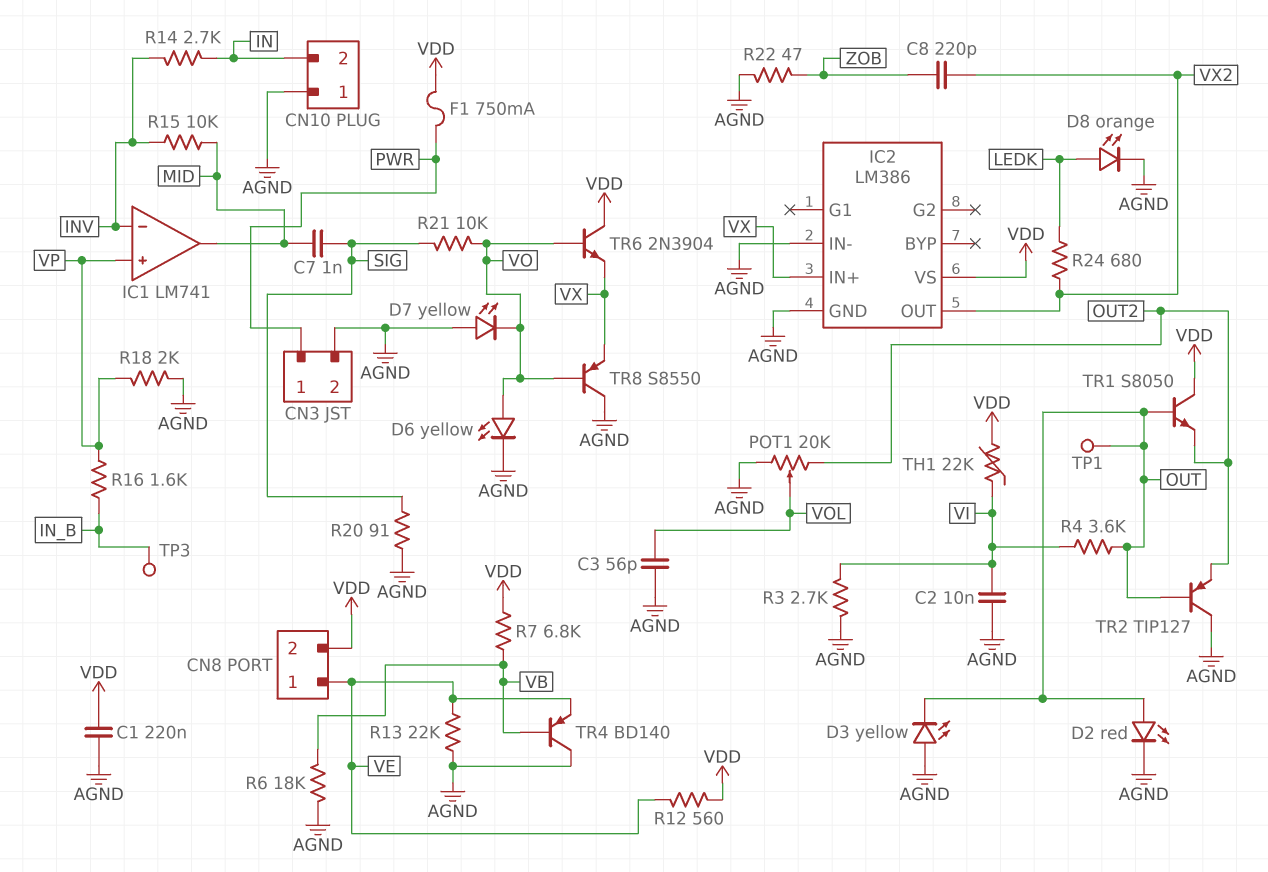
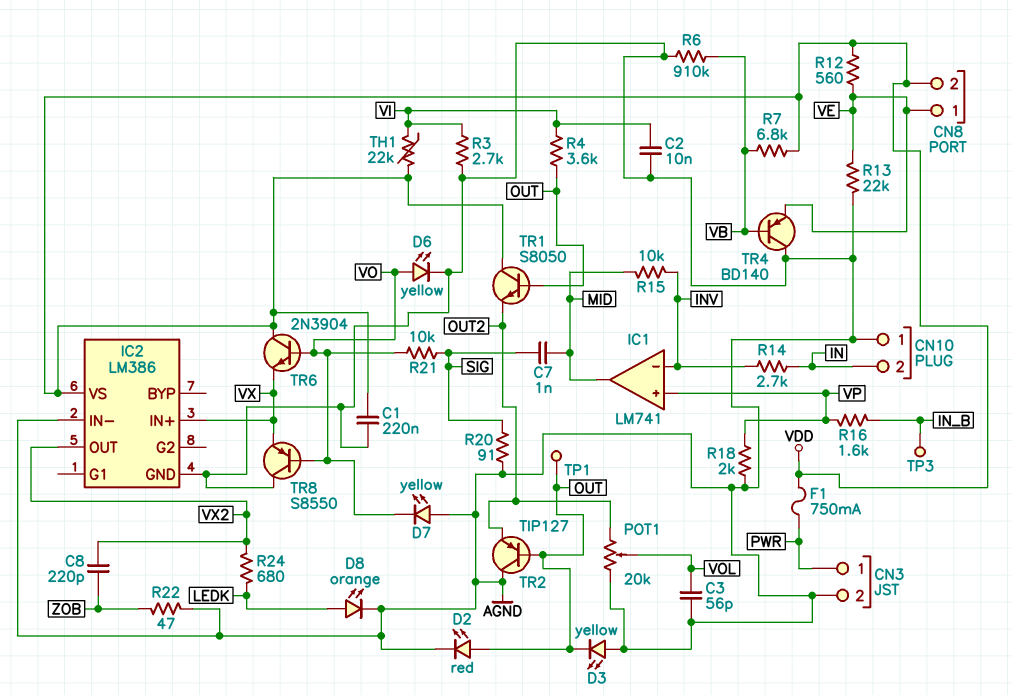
R6: 18k (AGND, VB) -> 910k (AGND, VB)

